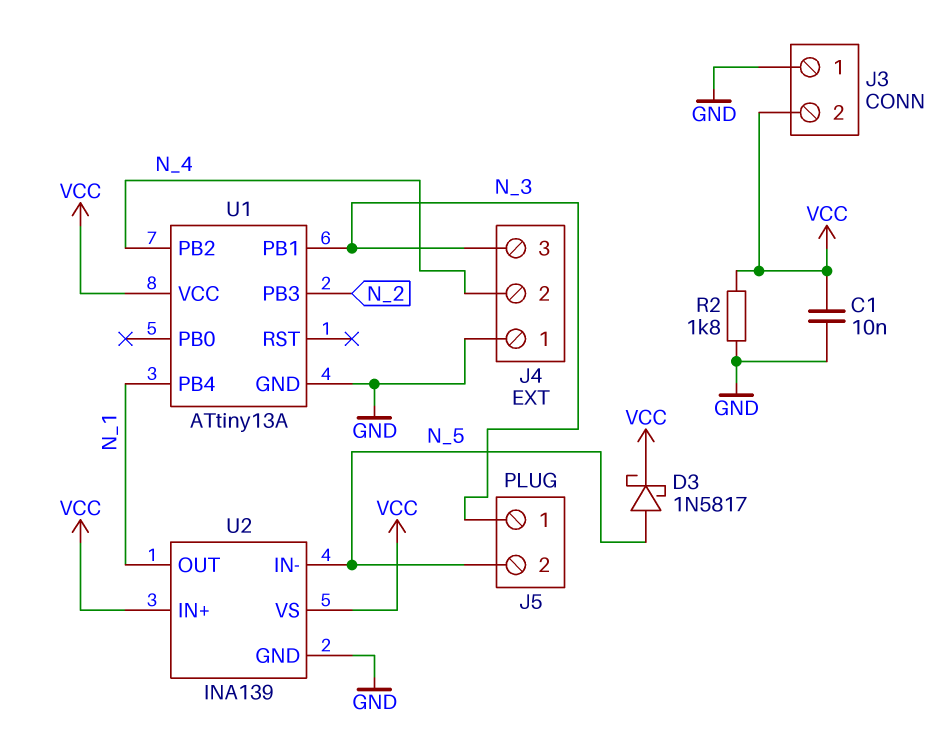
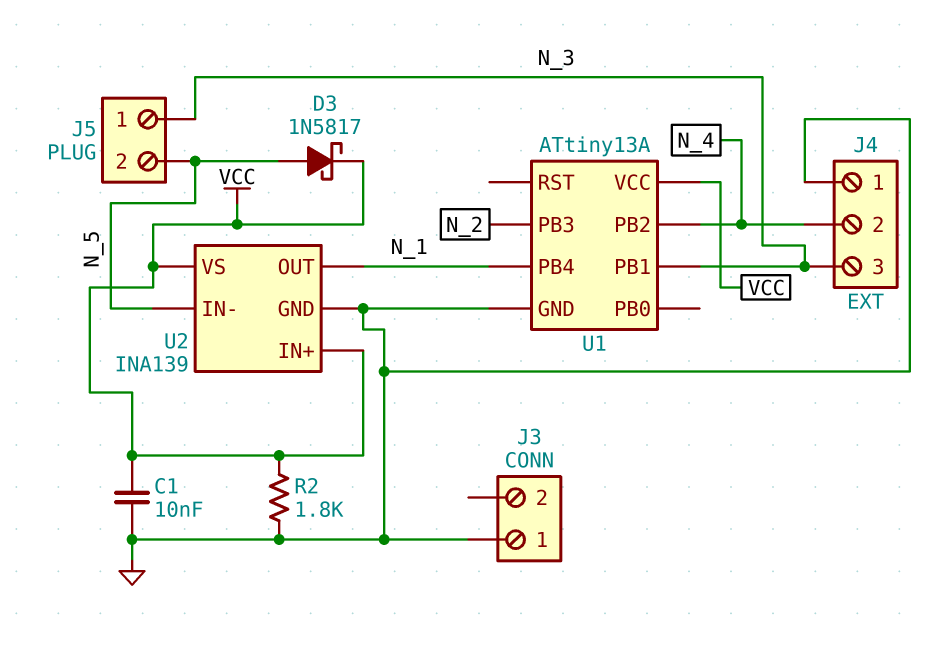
J3 pin 2: VCC -> none

